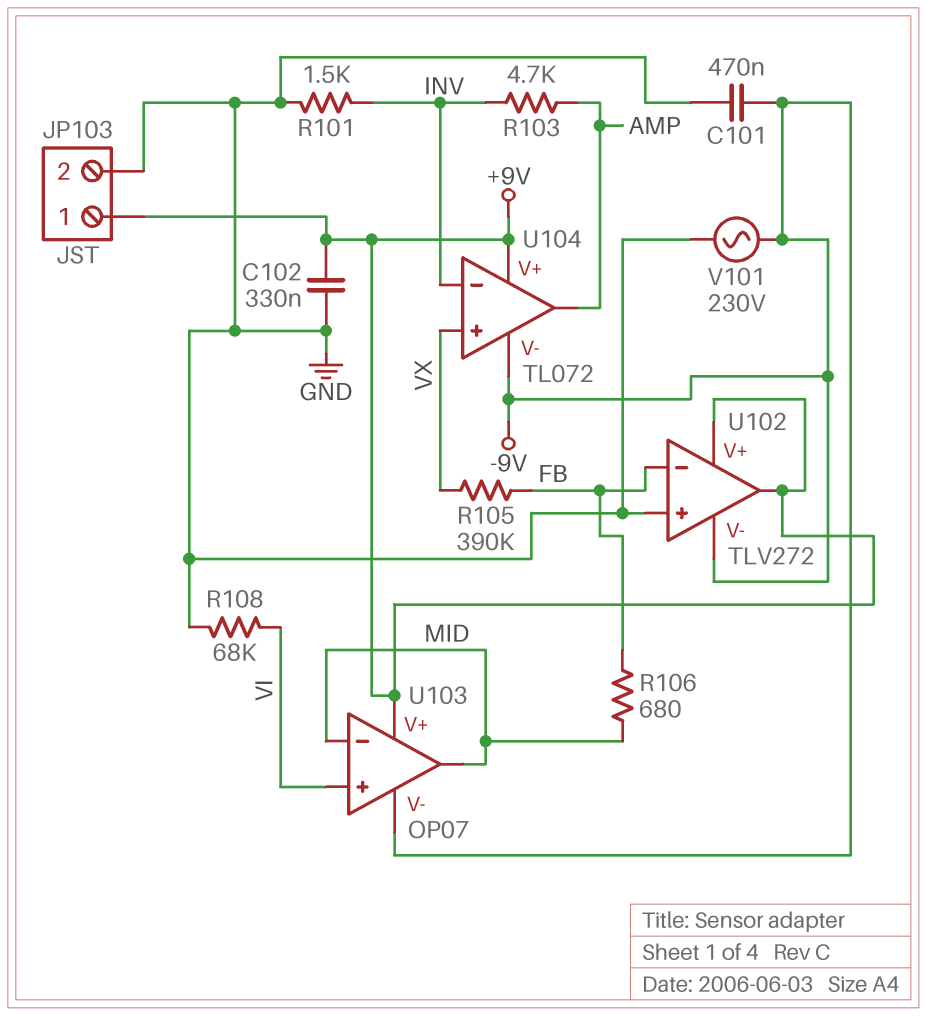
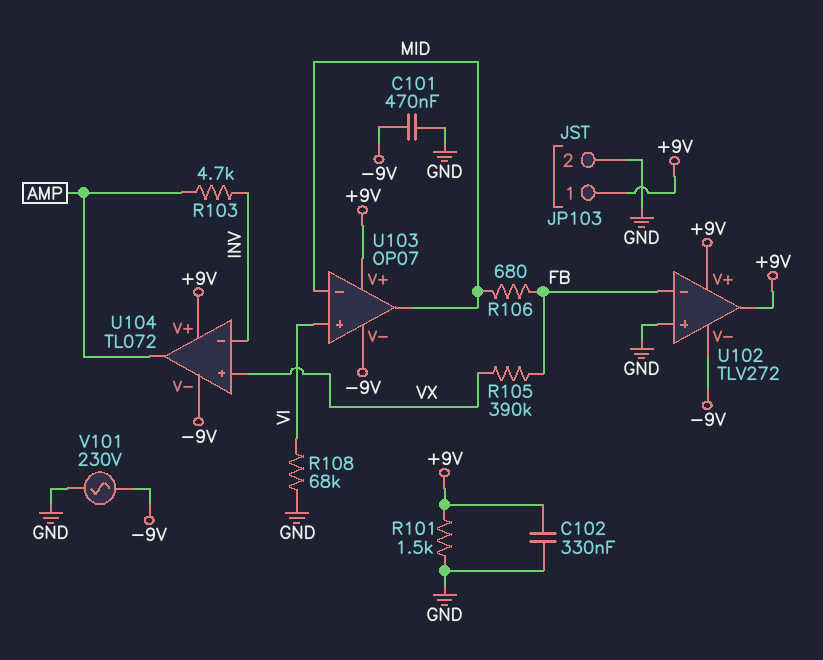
R101: 1.5k (GND, INV) -> 1.5k (+9V, GND)

